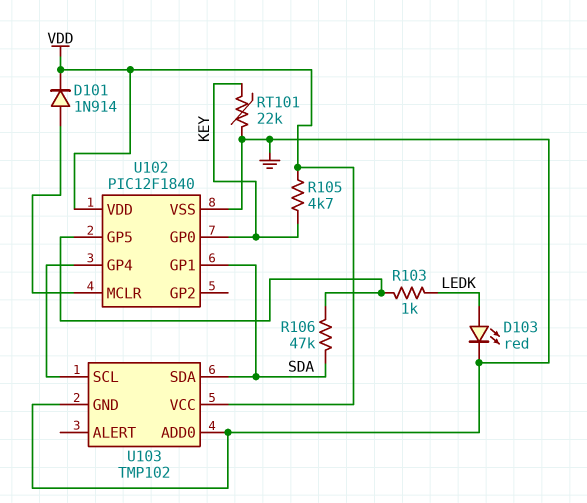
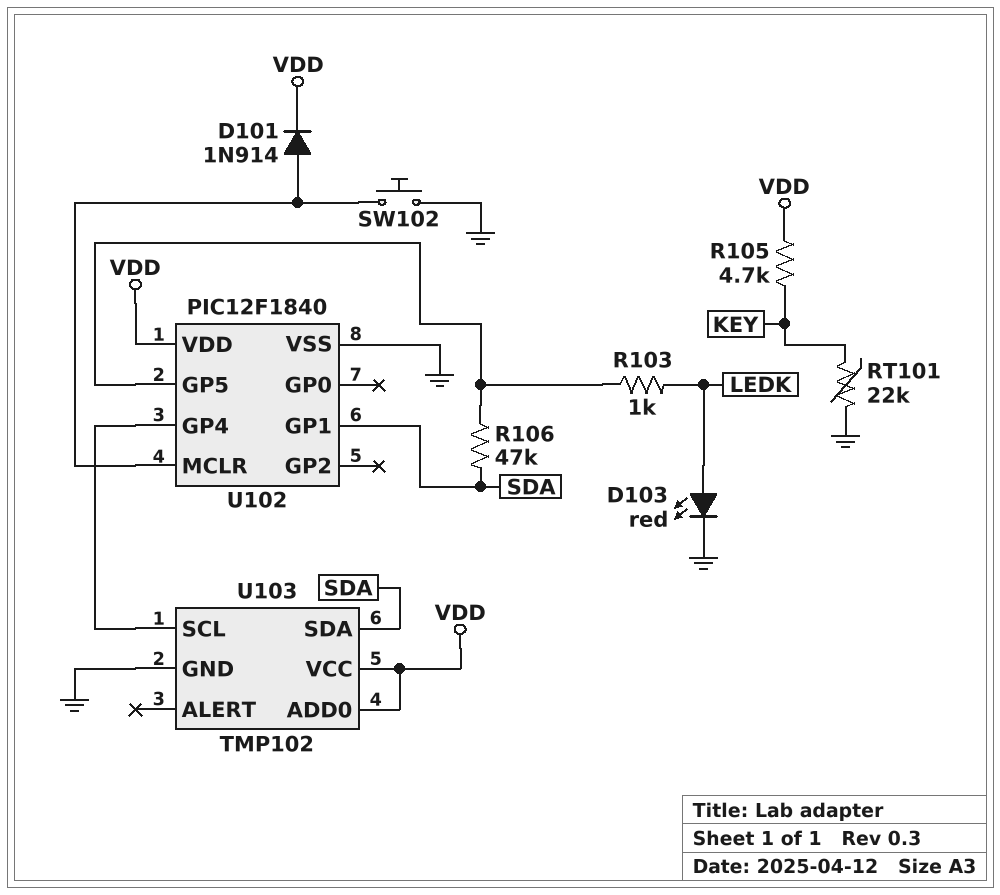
SW102: none -> button (GND, U102/MCLR)
U102 pin GP0: KEY -> none
U103 pin ADD0: GND -> VDD

